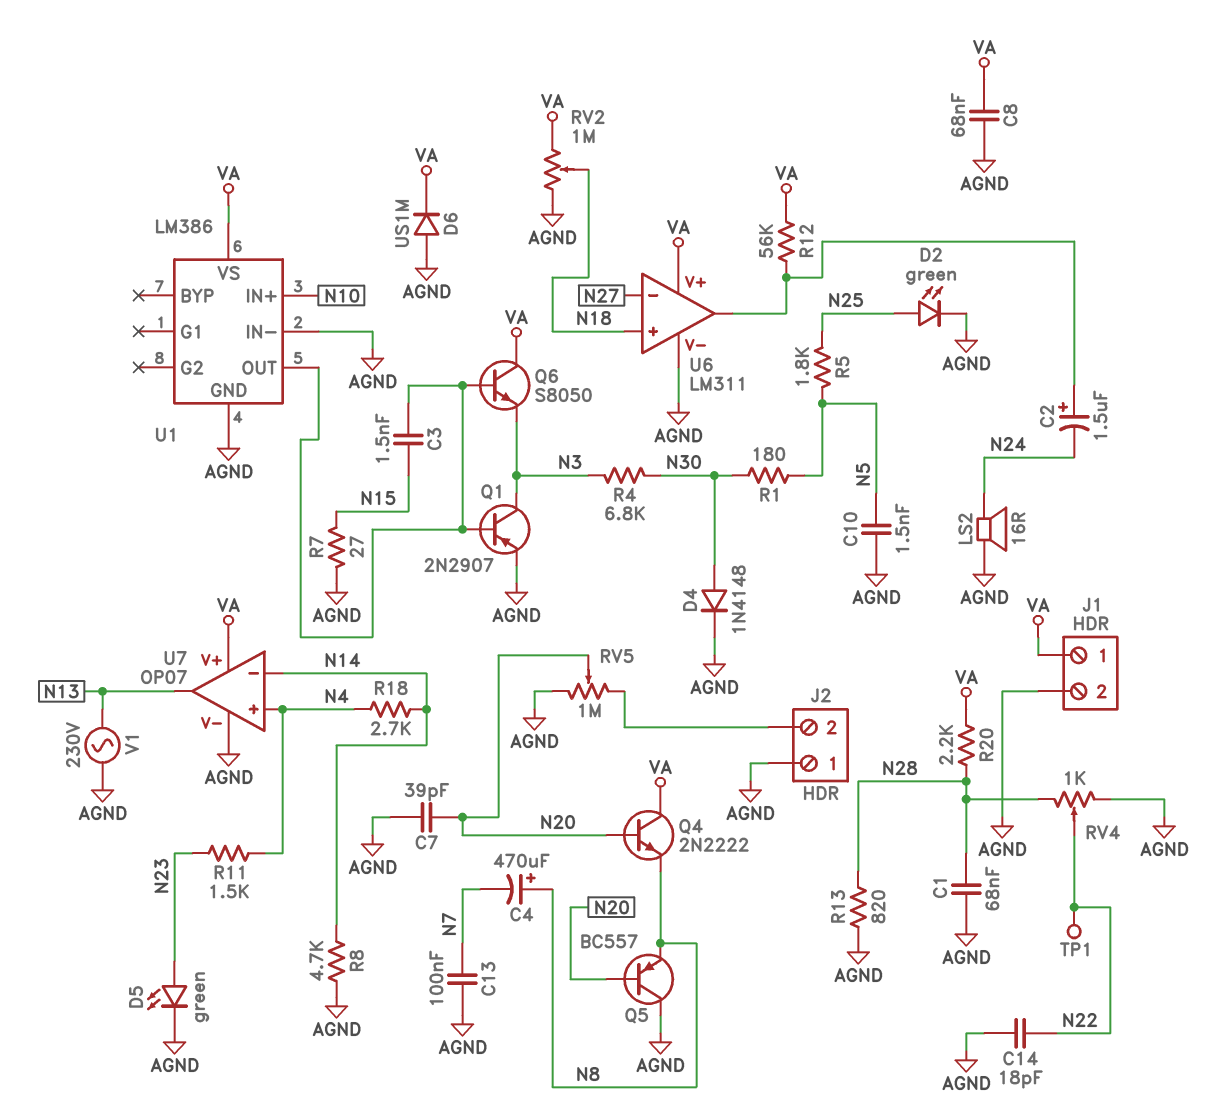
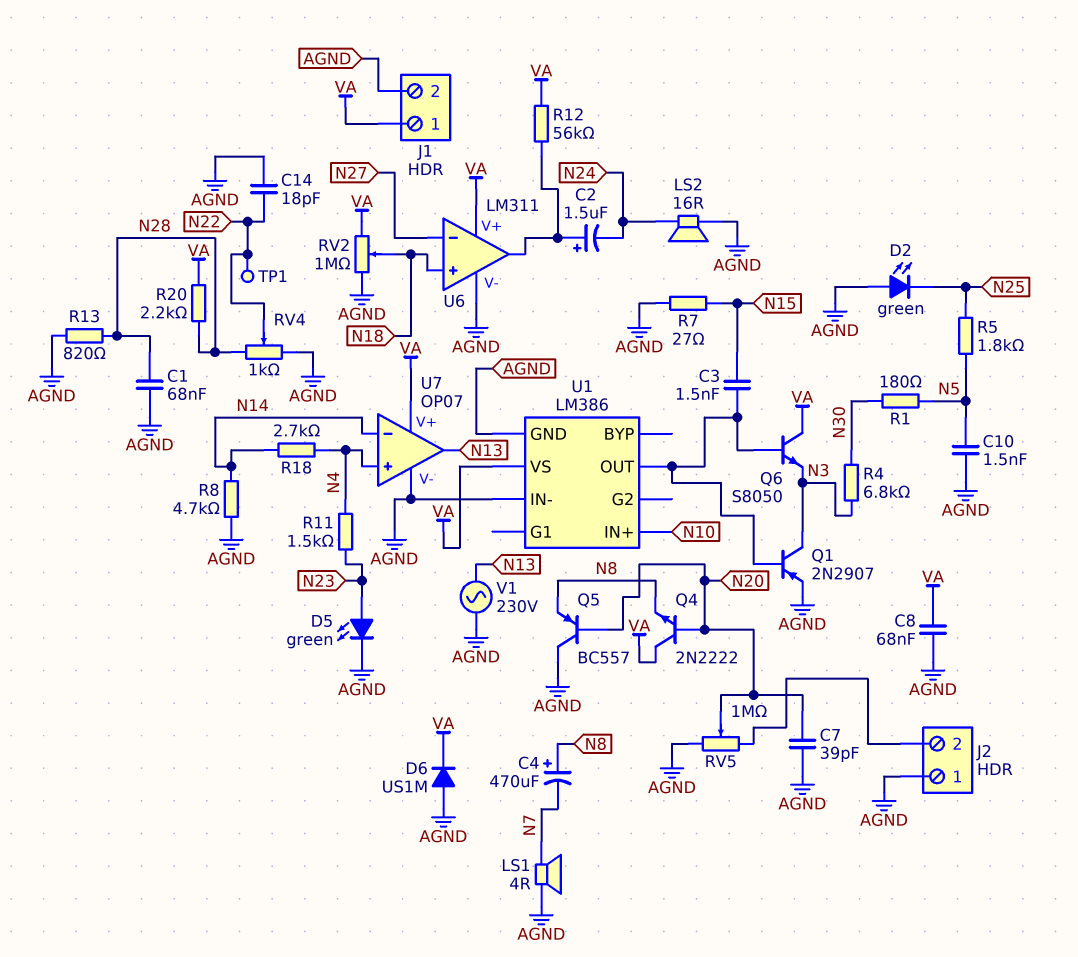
C13: 100nF (AGND, N7) -> none
D2: LED green (A N25, K AGND) -> LED green (A AGND, K N25)
D4: diode 1N4148 (A N30, K AGND) -> none
LS1: none -> speaker 4R (AGND, N7)

